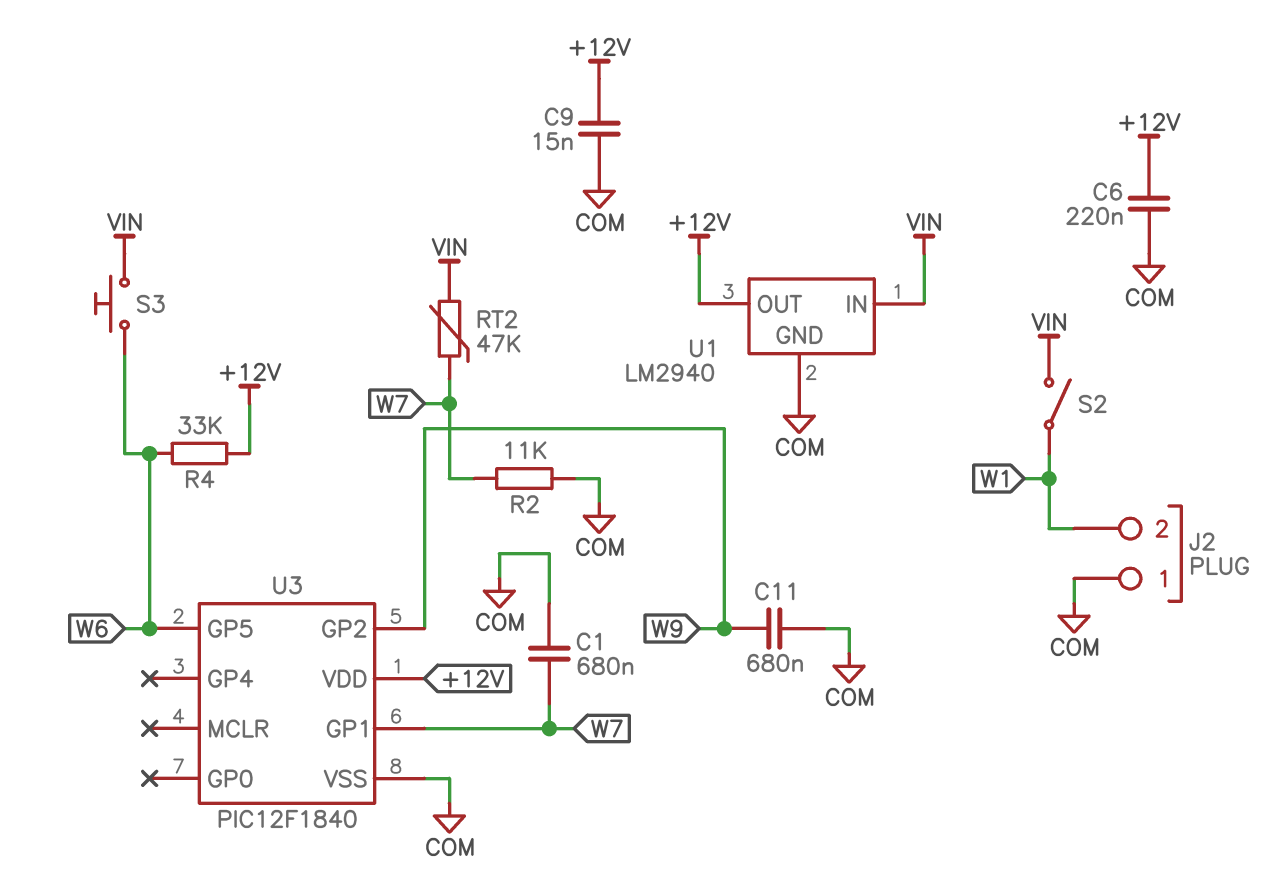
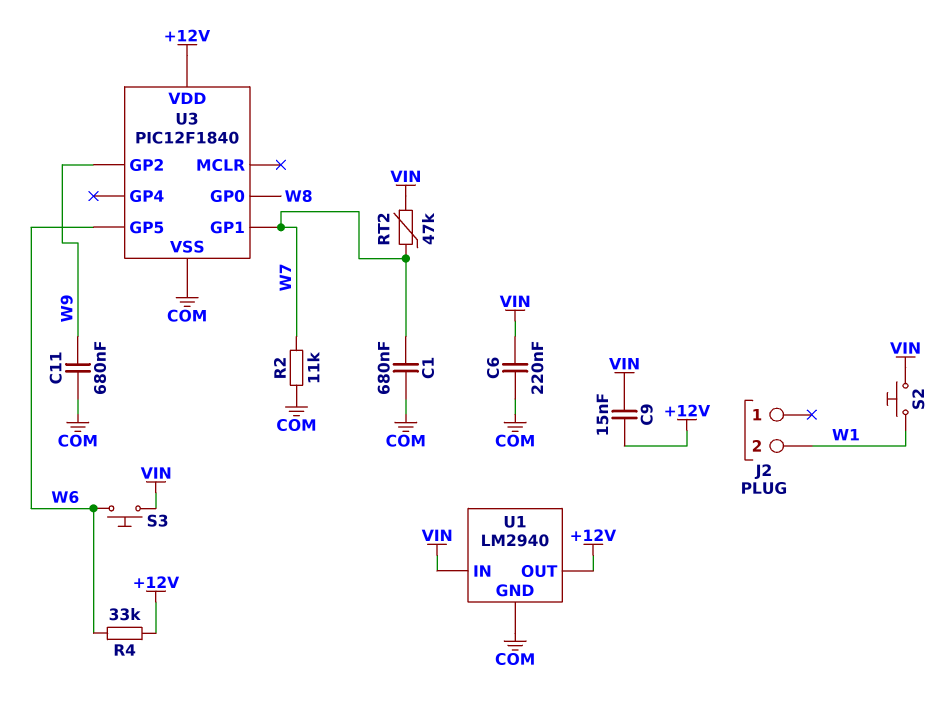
C6: 220nF (+12V, COM) -> 220nF (COM, VIN)
C9: 15nF (+12V, COM) -> 15nF (+12V, VIN)
J2 pin 1: COM -> none
S2: switch (VIN, W1) -> button (VIN, W1)
U3 pin GP0: none -> W8

